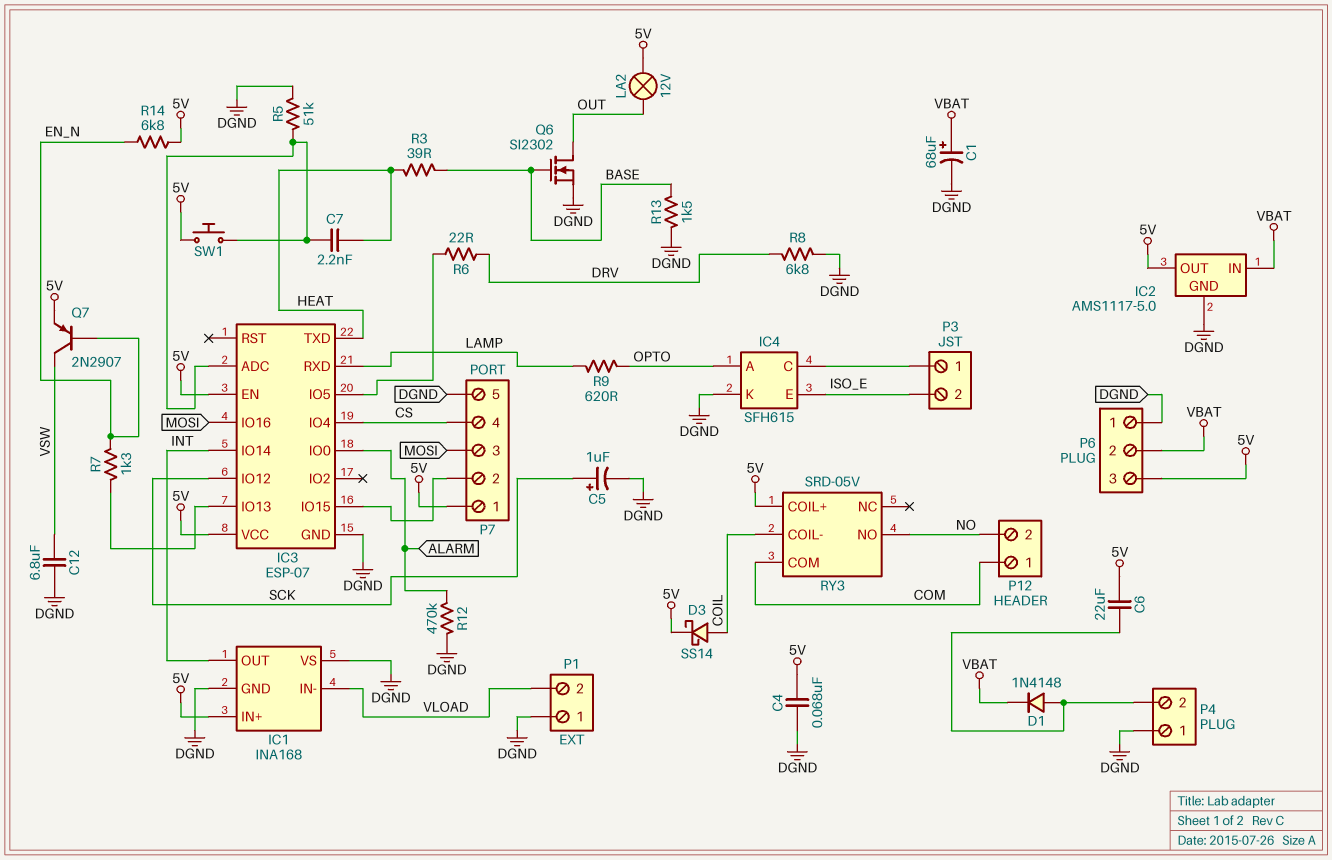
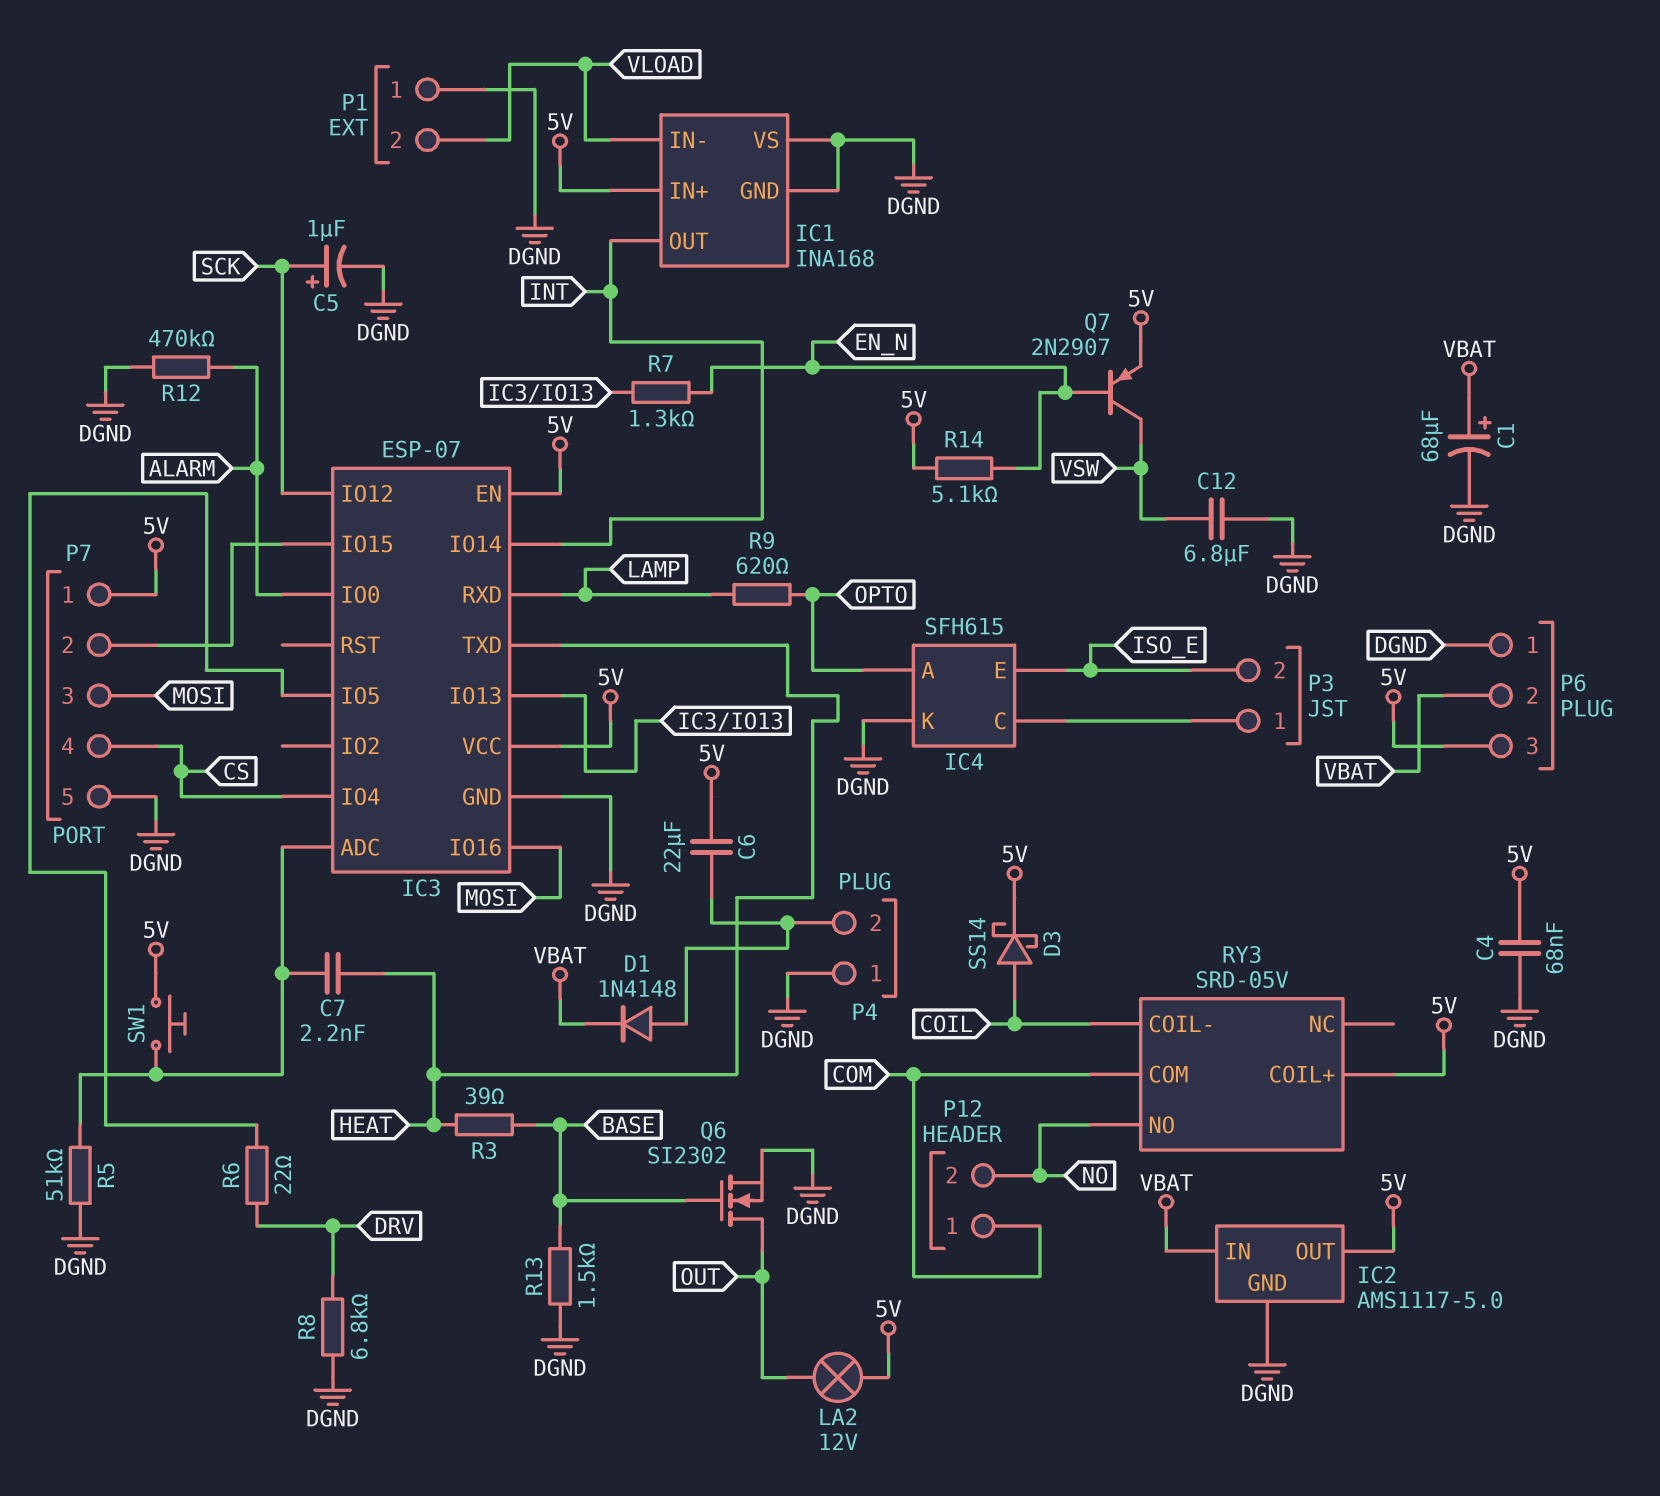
R14: 6.8k (5V, EN_N) -> 5.1k (5V, EN_N)

